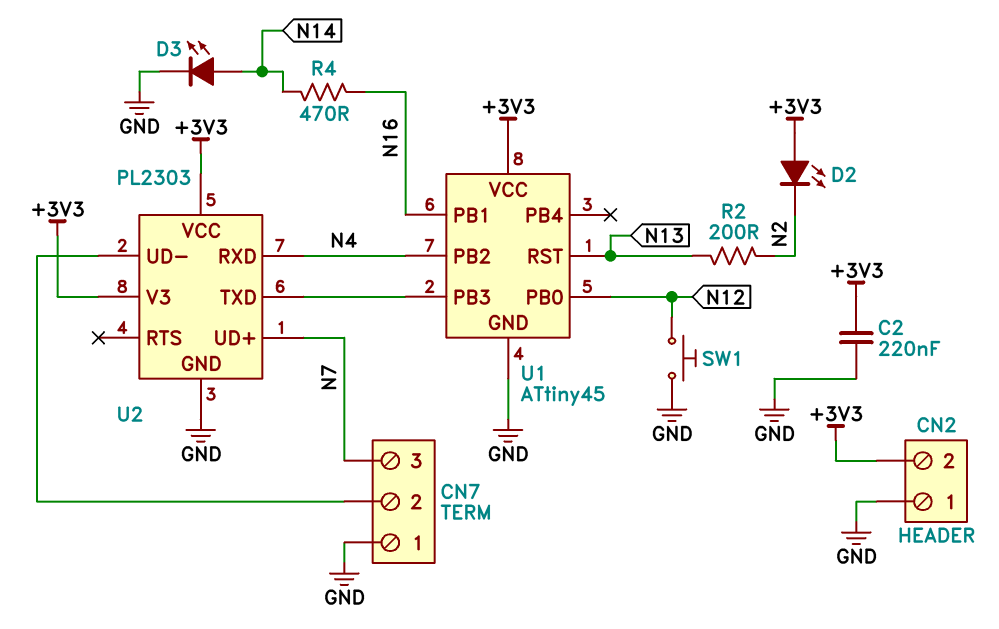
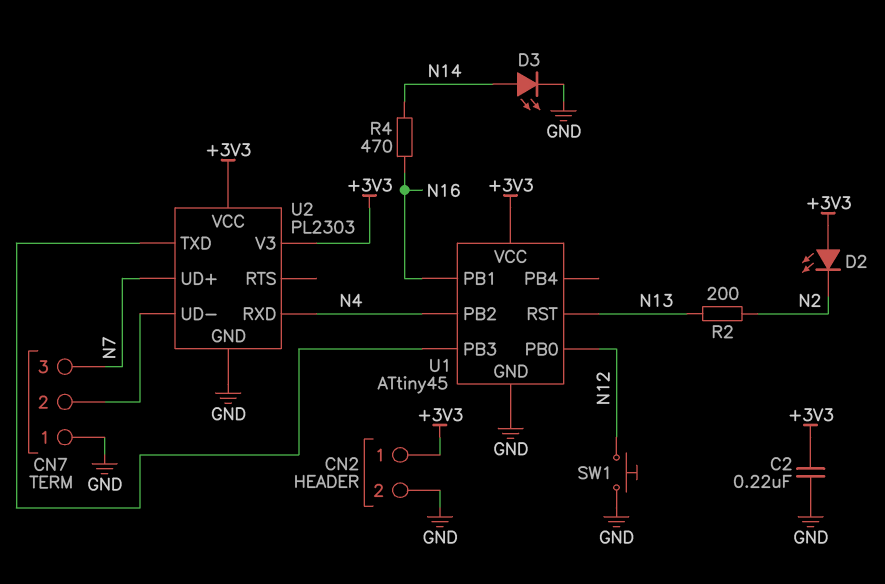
CN2 pin 1: GND -> +3V3
CN2 pin 2: +3V3 -> GND

